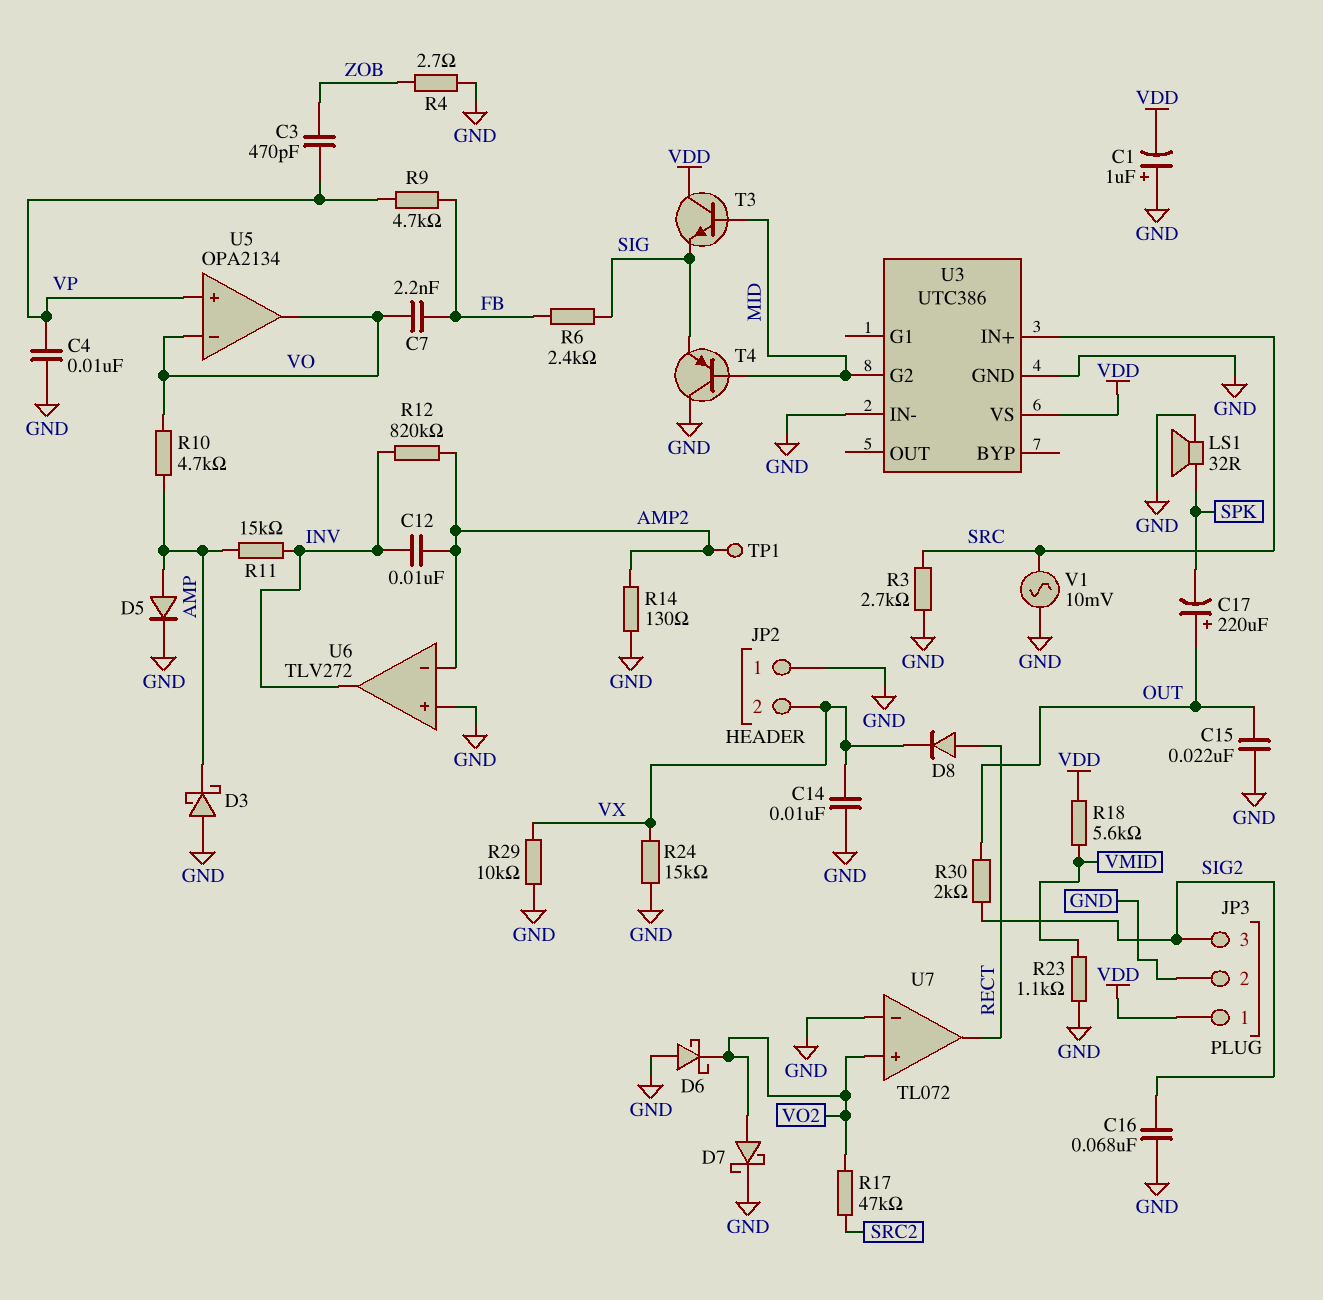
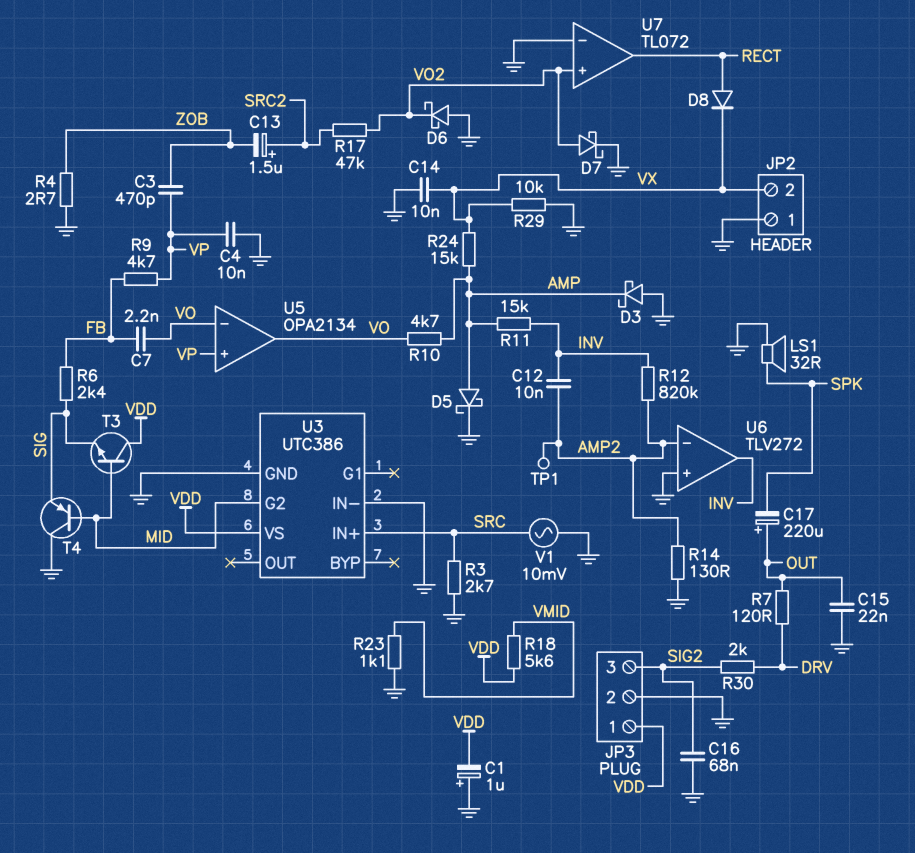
C13: none -> 1.5uF (plus SRC2, minus ZOB)
D5: diode (A AMP, K GND) -> schottky (A AMP, K GND)
R7: none -> 120 (DRV, OUT)
R24: 15k (GND, VX) -> 15k (AMP, VX)
R30: 2k (OUT, SIG2) -> 2k (DRV, SIG2)

